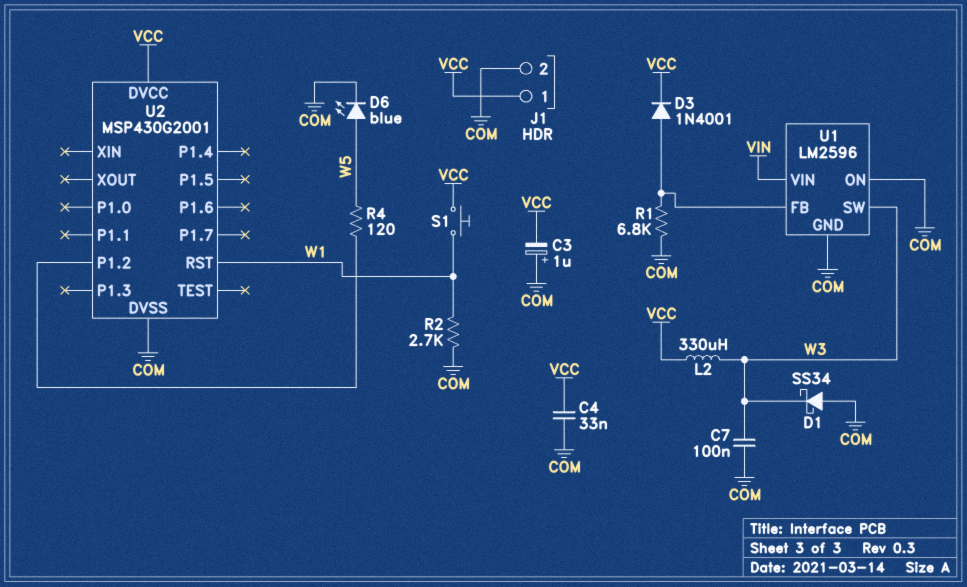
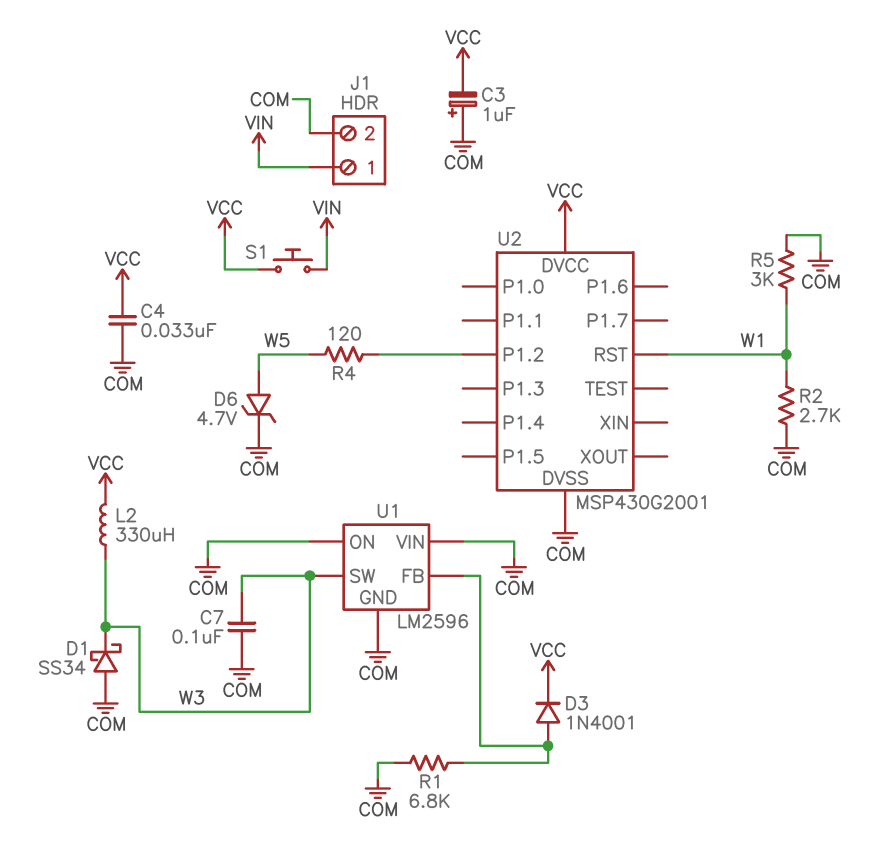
D6: LED blue (A W5, K COM) -> zener 4.7V (A W5, K COM)
J1 pin 1: VCC -> VIN
R5: none -> 3k (COM, W1)
S1: button (VCC, W1) -> button (VCC, VIN)
U1 pin VIN: VIN -> COM

